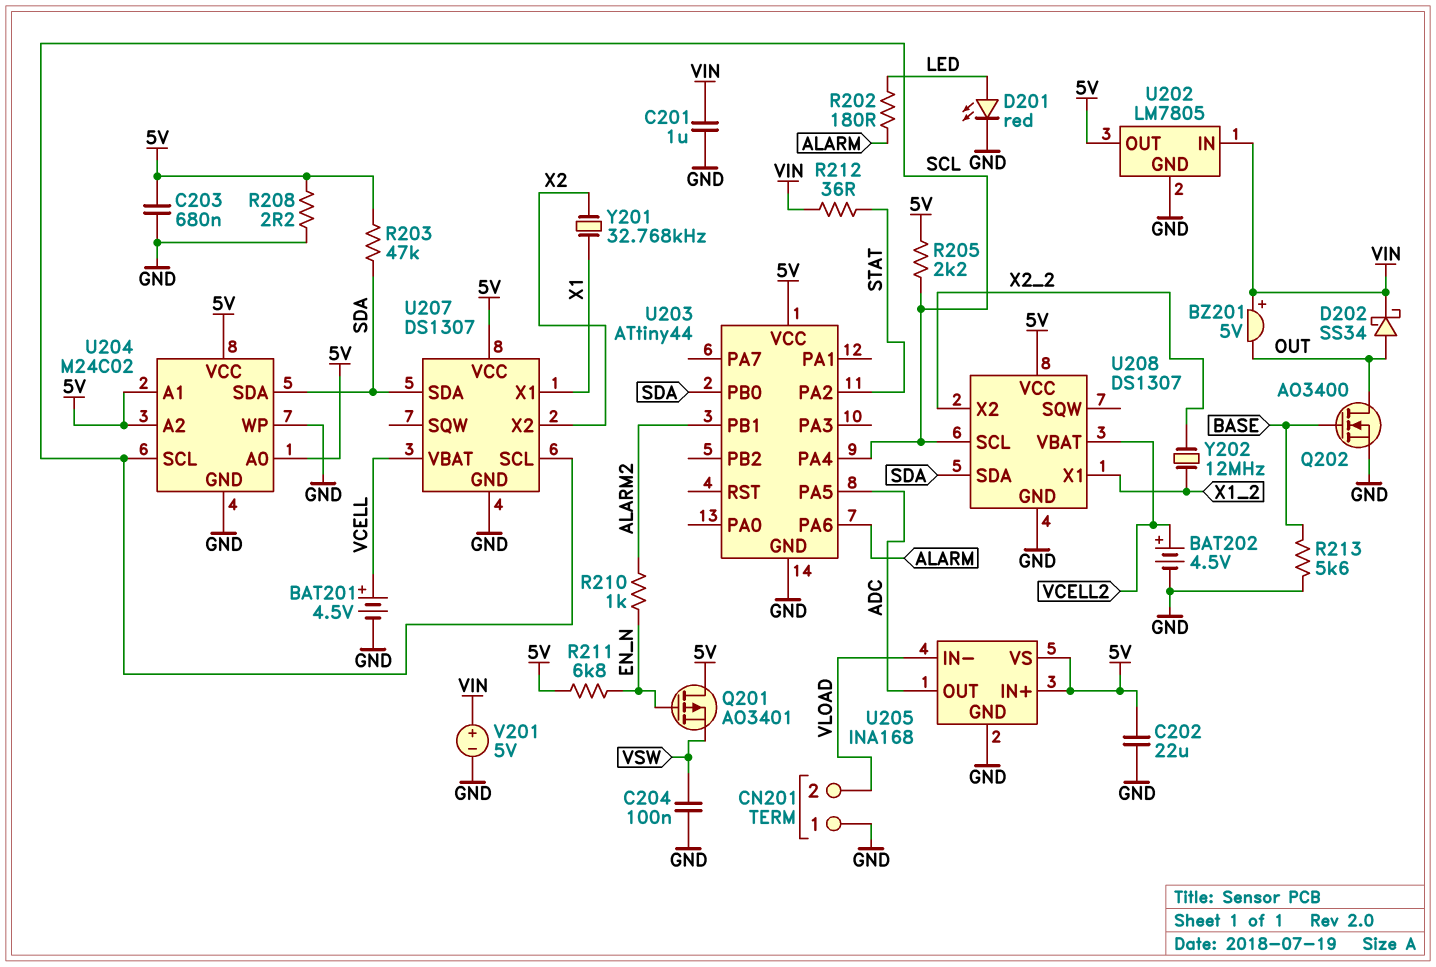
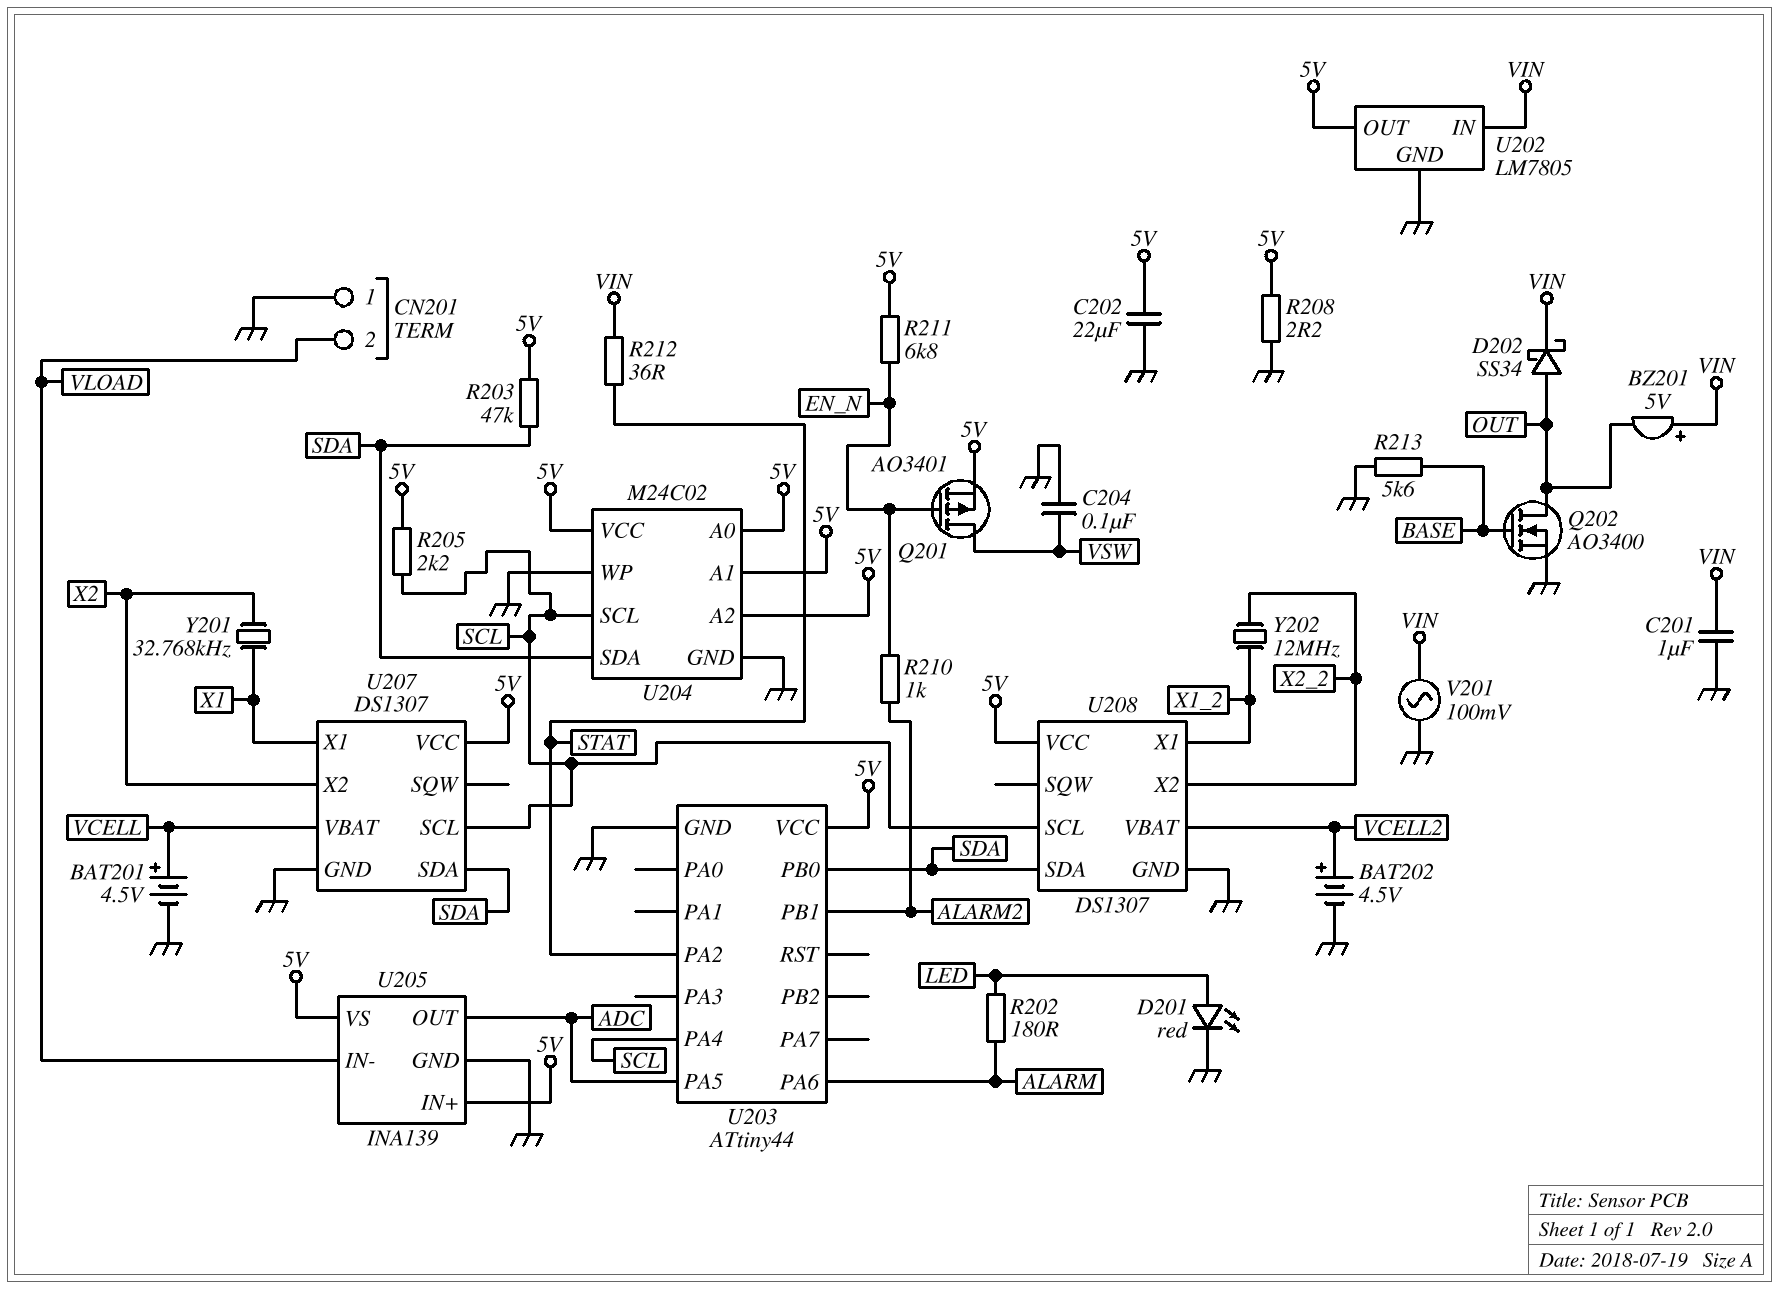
C203: 680nF (5V, GND) -> none
Q201: PMOS AO3401 (G EN_N, D 5V, S VSW) -> PMOS AO3401 (G EN_N, D VSW, S 5V)
U205: INA168 -> INA139
V201: 5V (plus VIN, minus GND) -> AC 100mV (GND, VIN)

